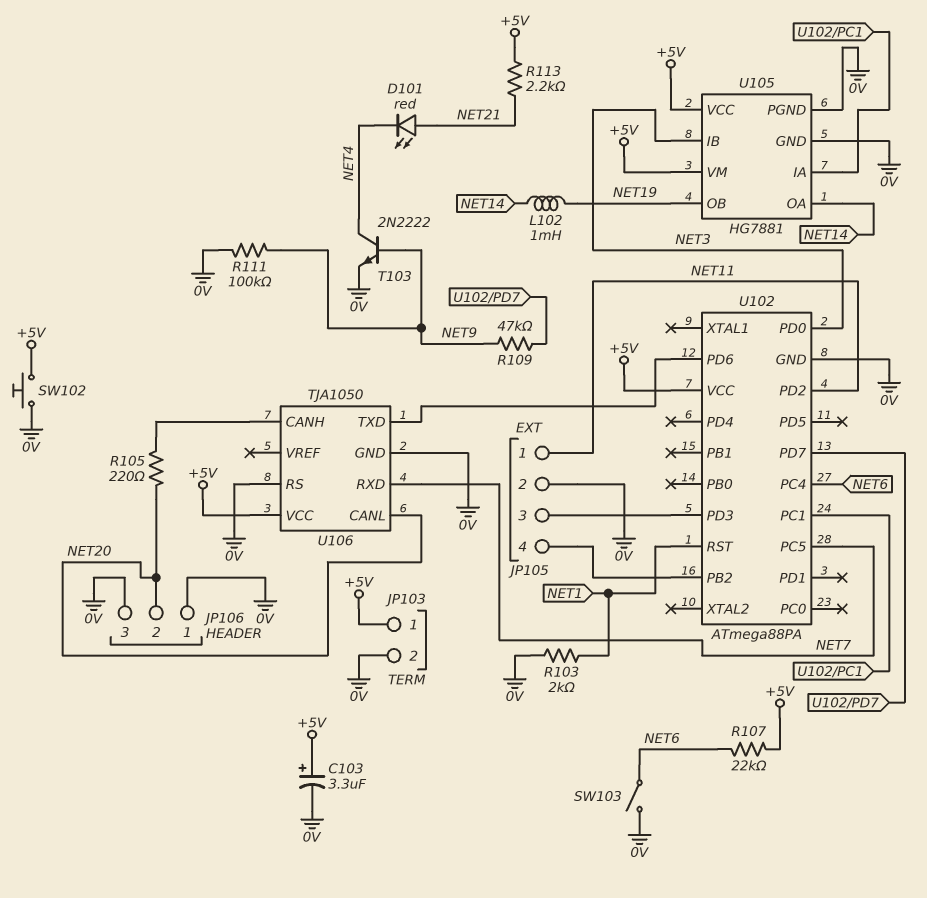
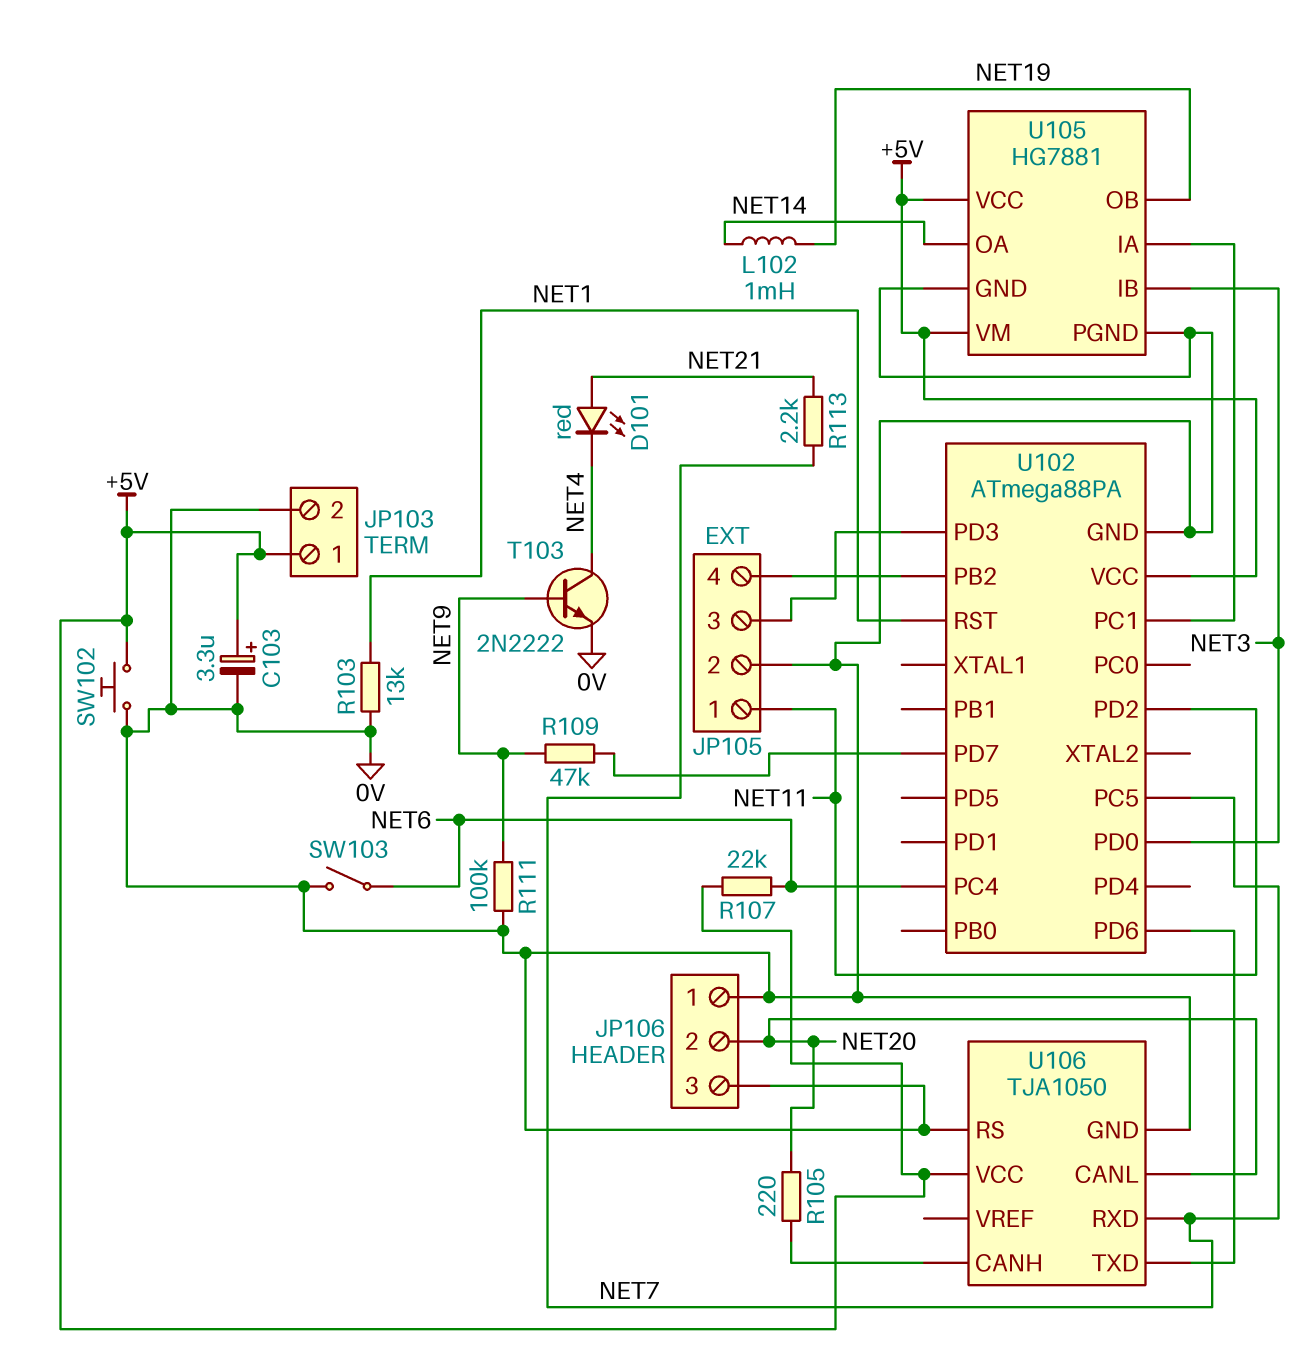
R103: 2k (0V, NET1) -> 13k (0V, NET1)
R113: 2.2k (+5V, NET21) -> 2.2k (NET7, NET21)

